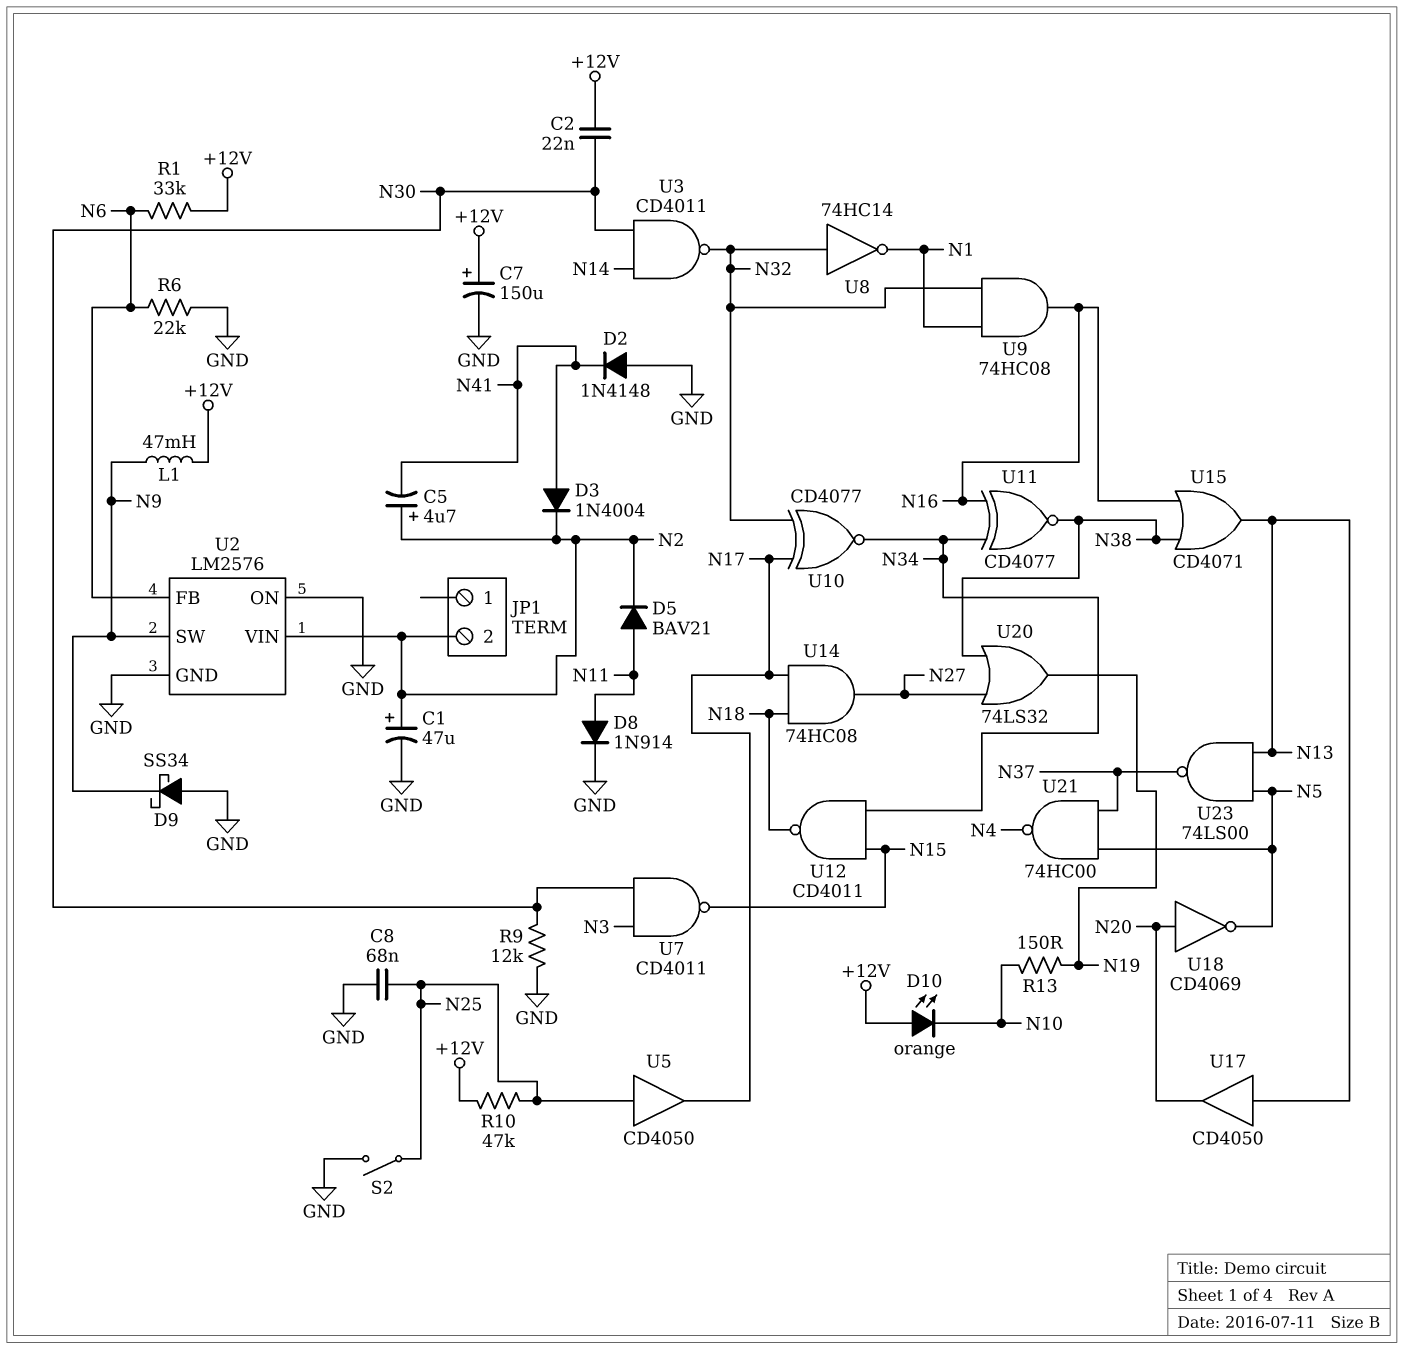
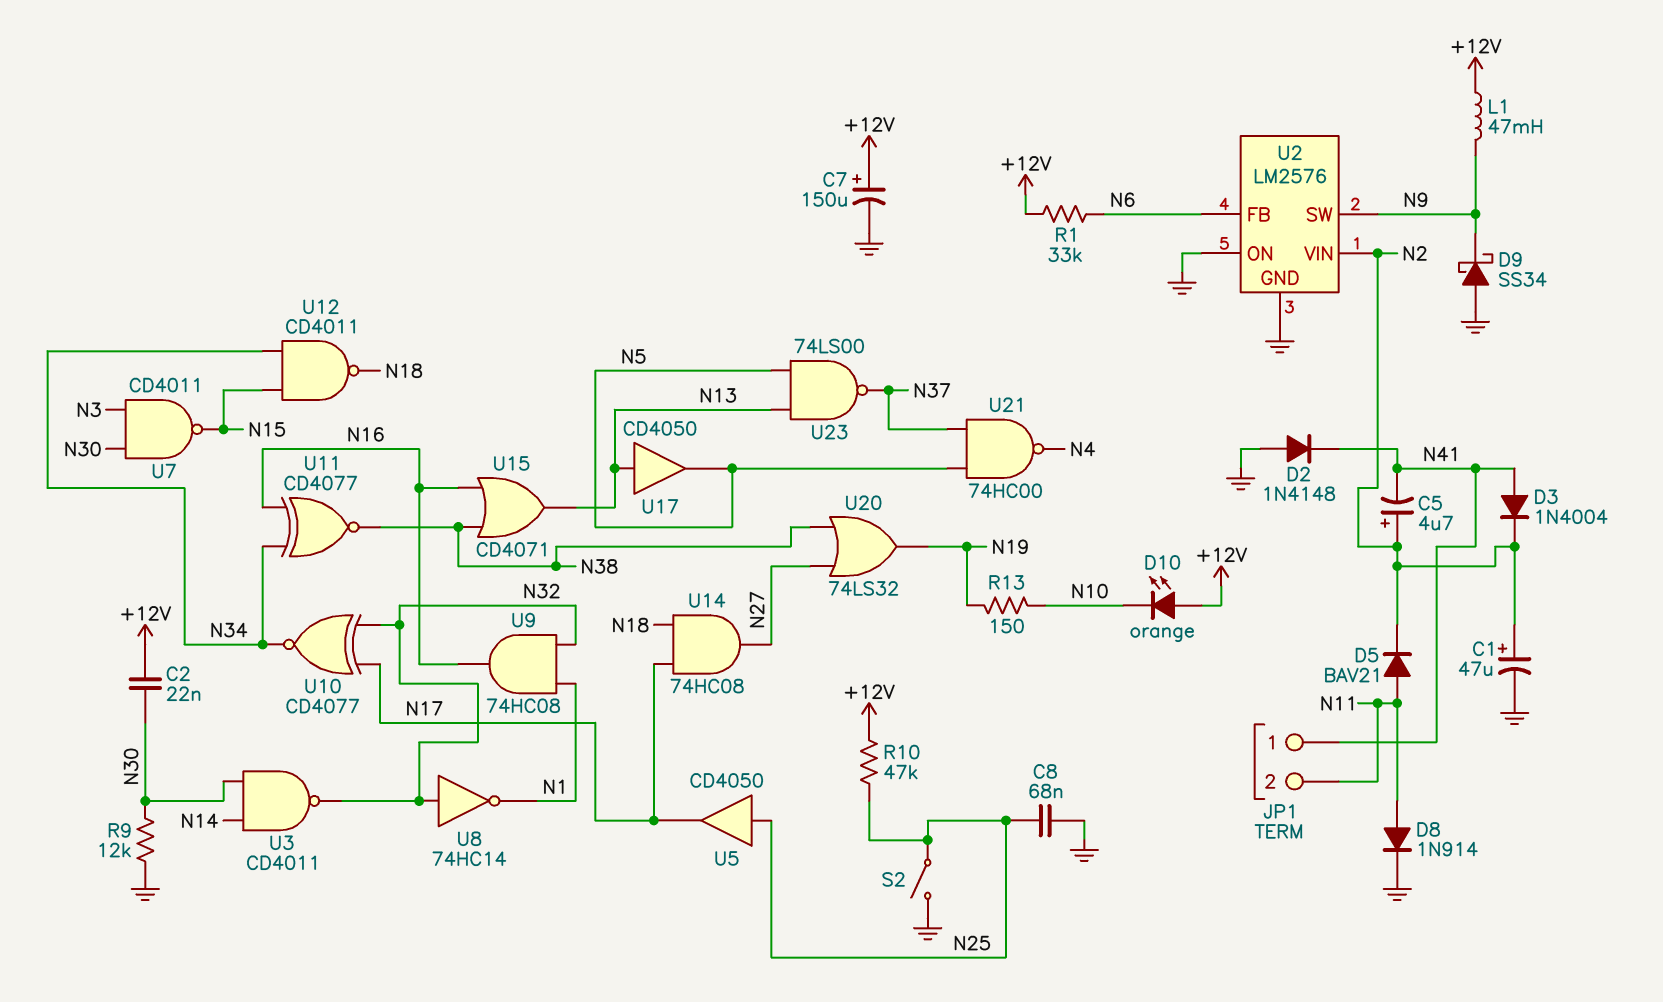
JP1 pin 1: none -> N41
JP1 pin 2: N2 -> N11
R6: 22k (GND, N6) -> none
U17: buffer CD4050 (in N13, out N20) -> buffer CD4050 (in N13, out N5)
U18: NOT CD4069 (in N20, out N5) -> none

